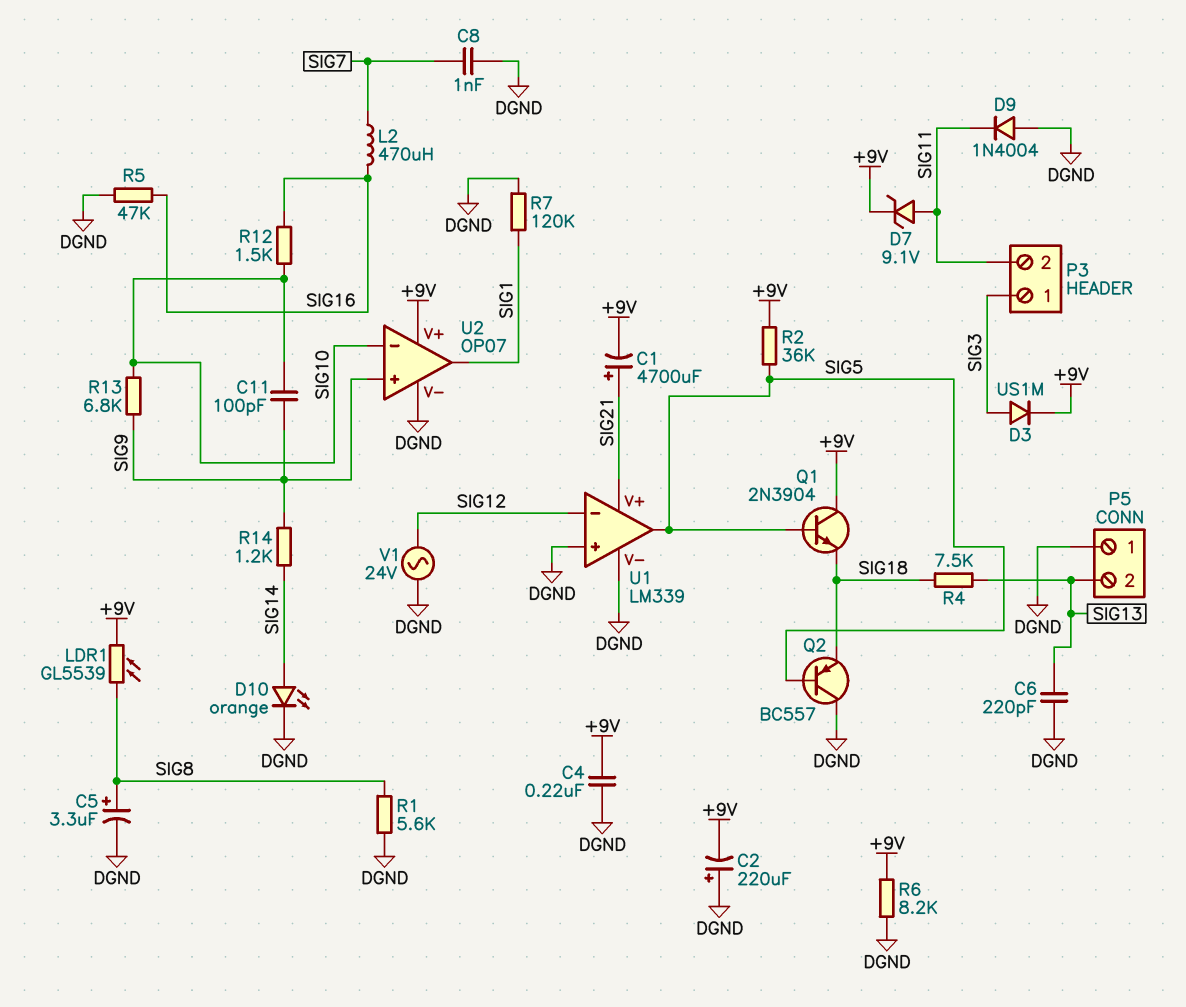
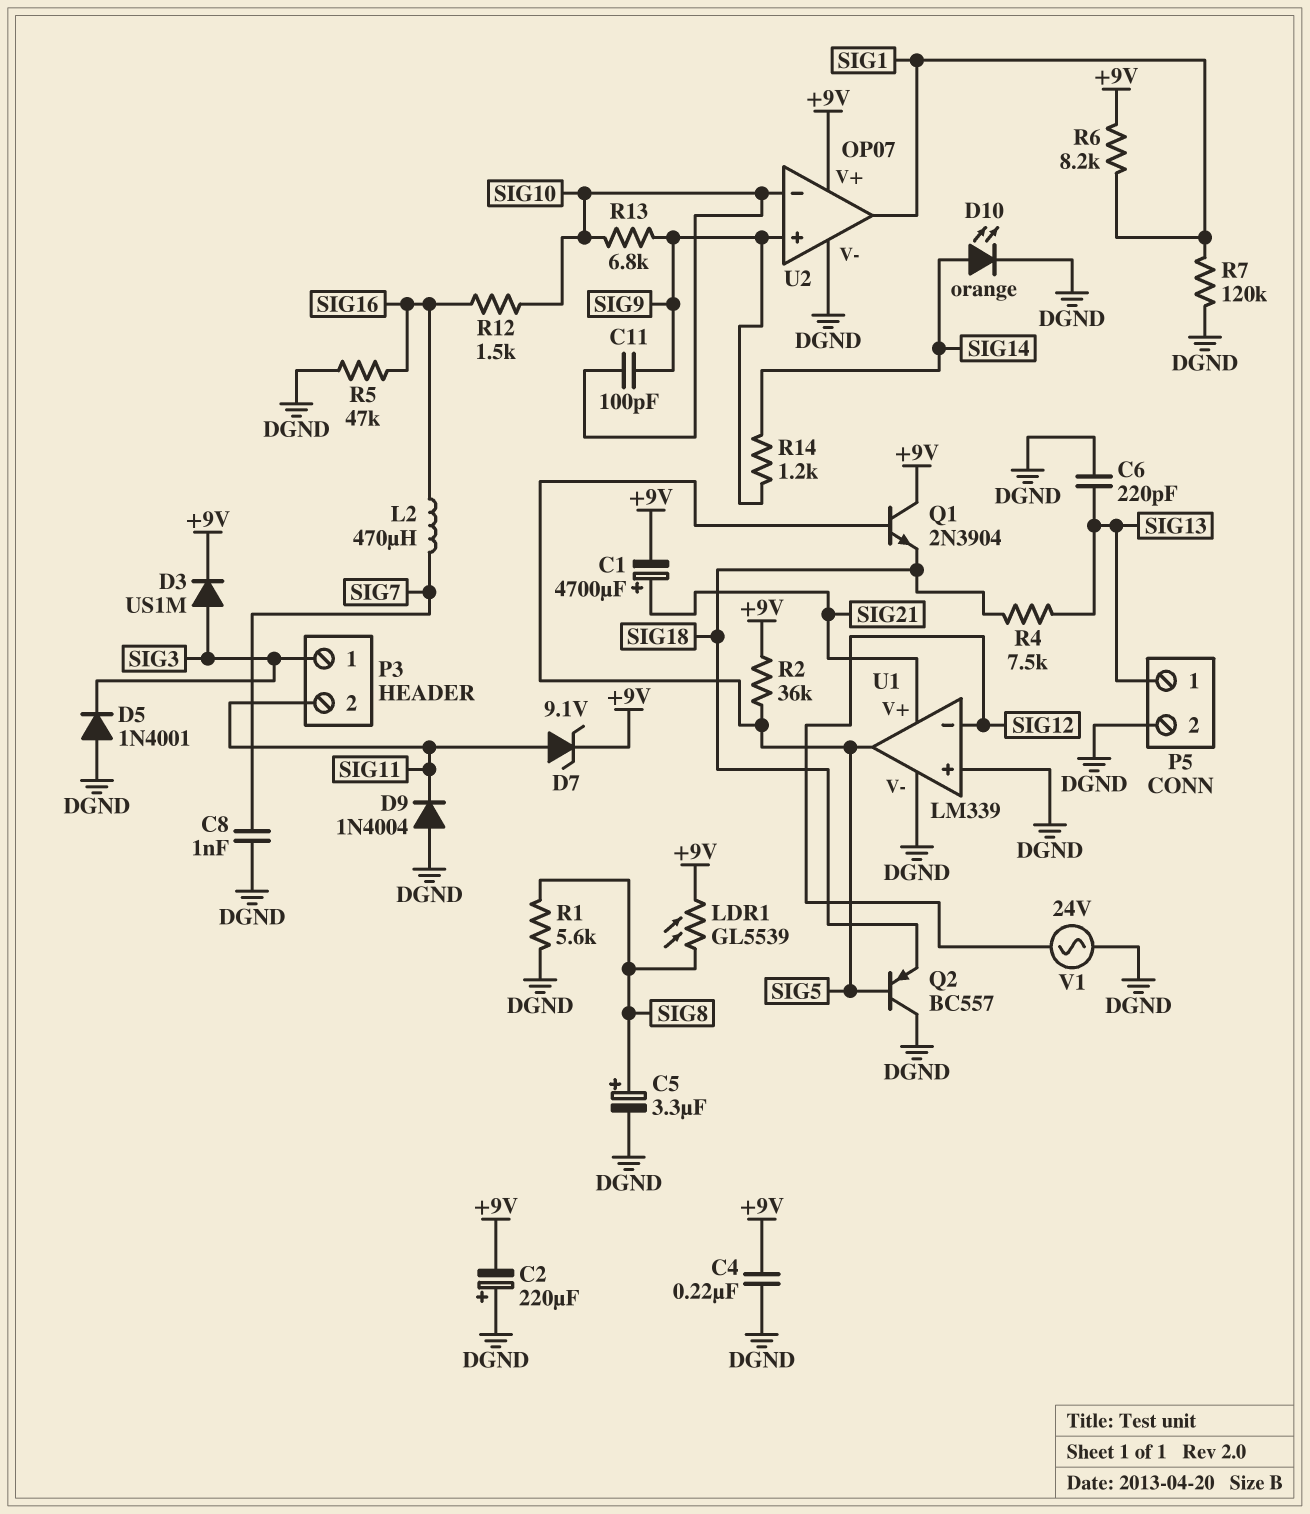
D5: none -> diode 1N4001 (A DGND, K SIG3)
P5 pin 1: DGND -> SIG13
P5 pin 2: SIG13 -> DGND
R6: 8.2k (+9V, DGND) -> 8.2k (+9V, SIG1)

